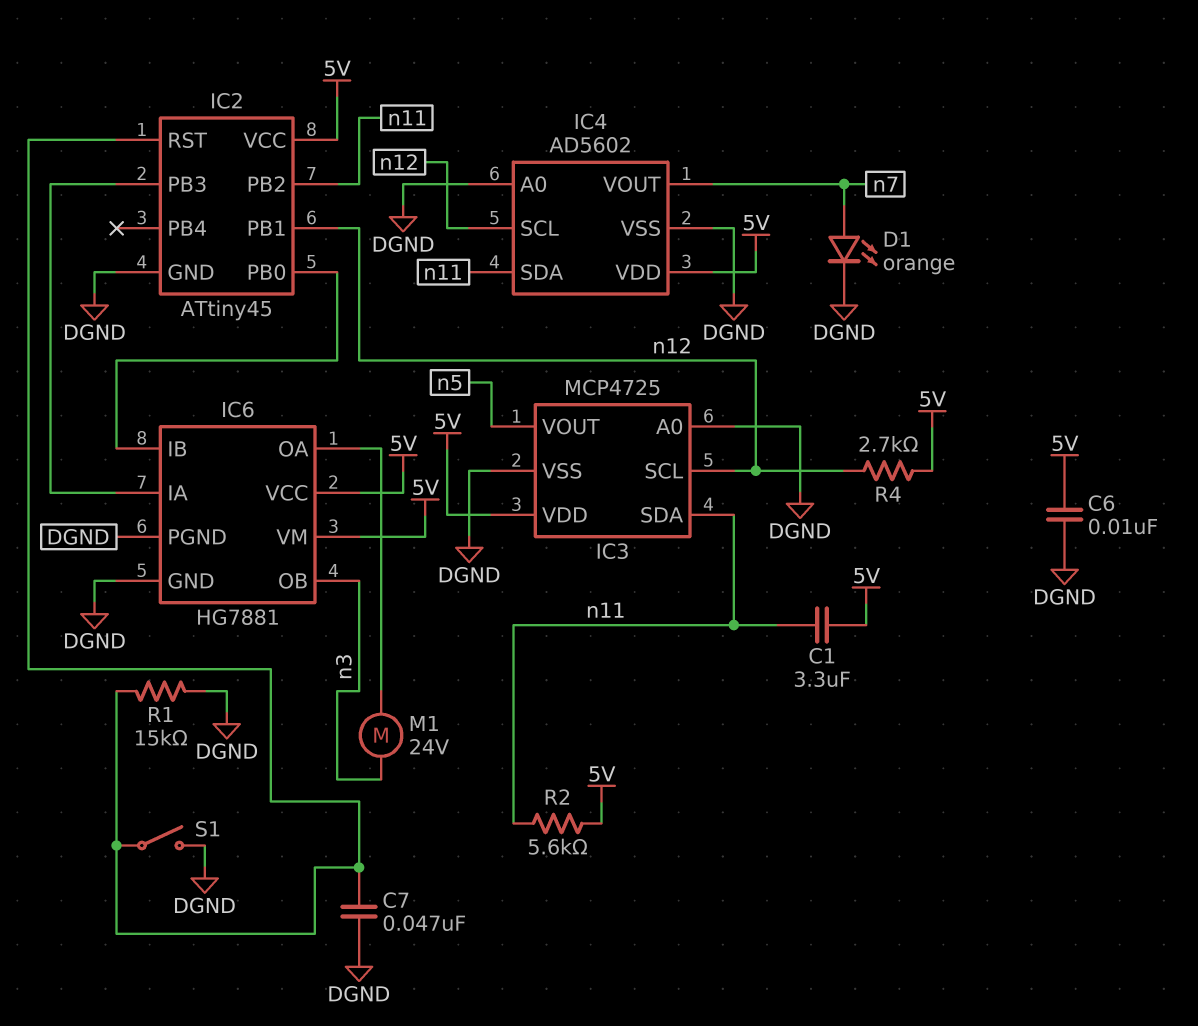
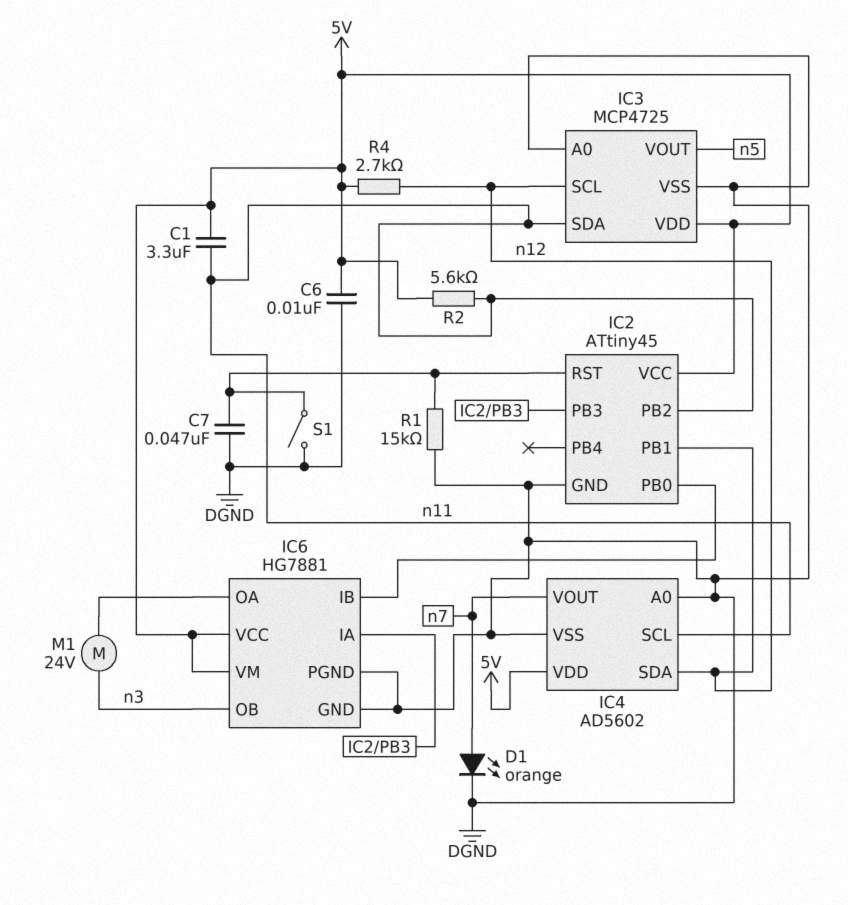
IC4 pin SCL: n12 -> n11
IC4 pin SDA: n11 -> n12

